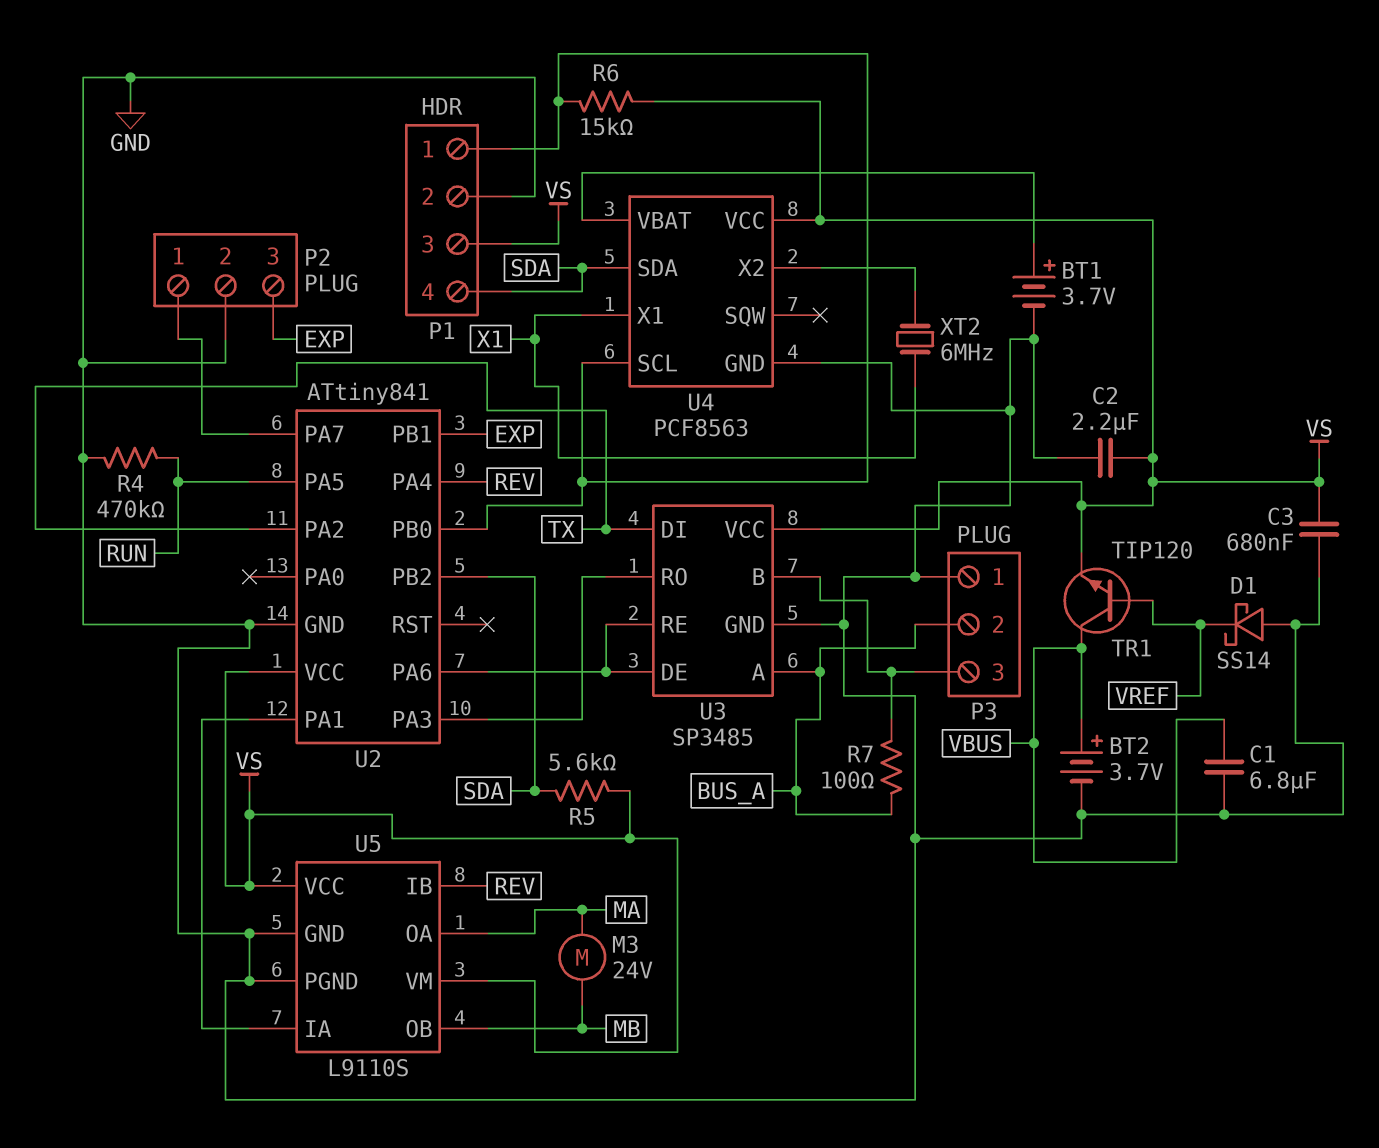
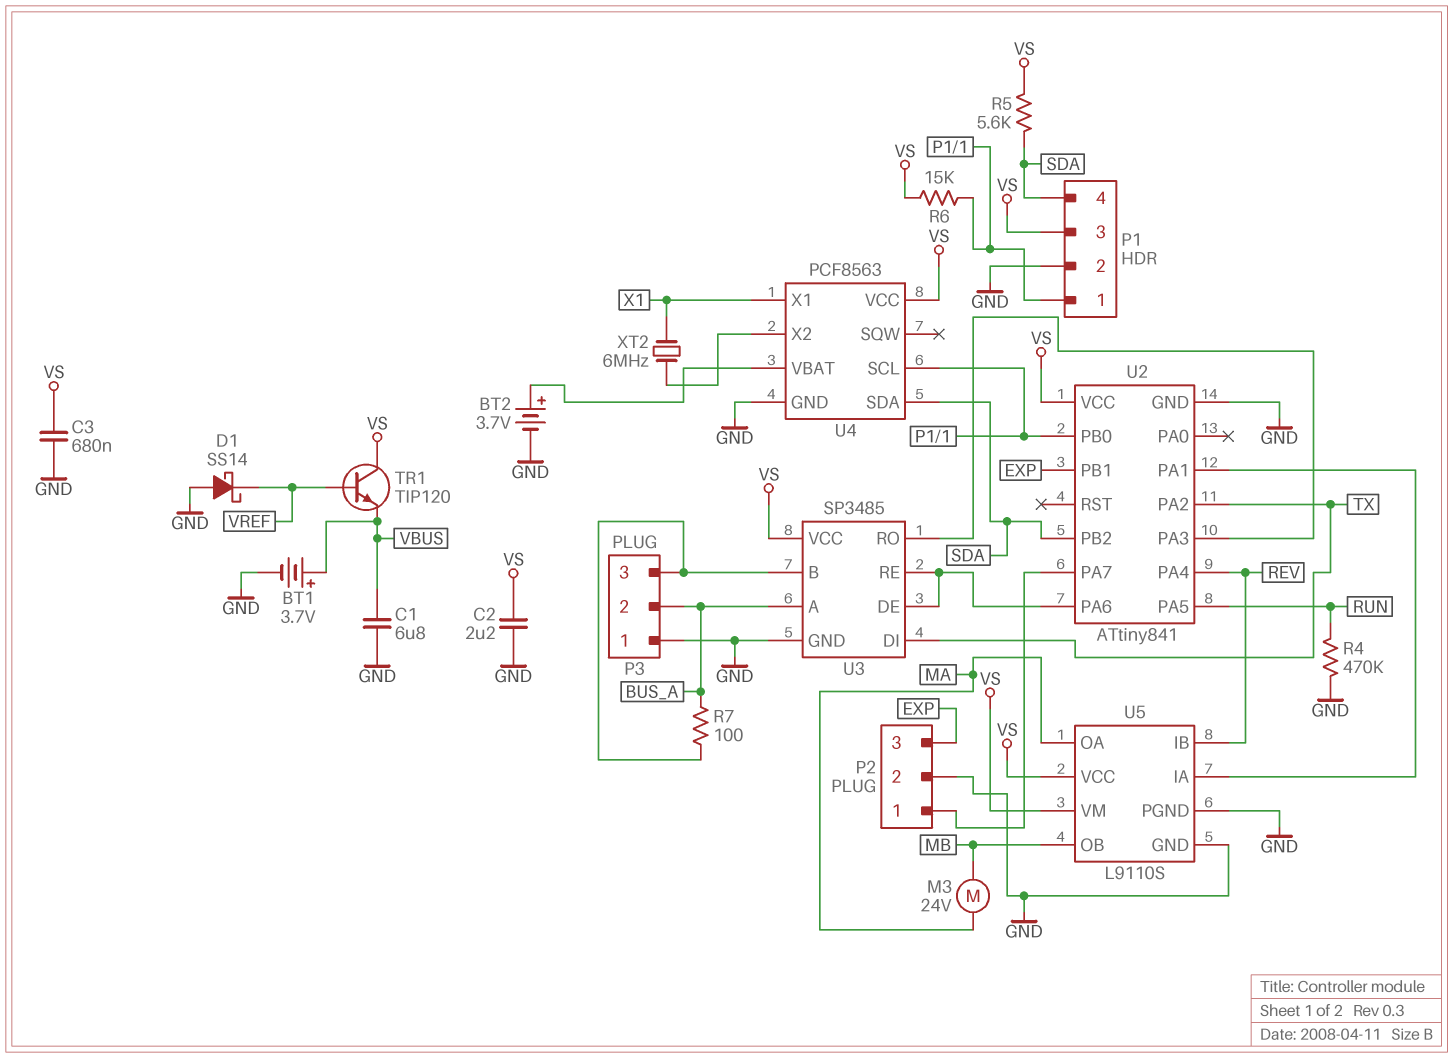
BT1: 3.7V (plus U4/VBAT, minus GND) -> 3.7V (plus VBUS, minus GND)
BT2: 3.7V (plus VBUS, minus GND) -> 3.7V (plus U4/VBAT, minus GND)
TR1: NPN TIP120 (B VREF, C VBUS, E VS) -> NPN TIP120 (B VREF, C VS, E VBUS)

